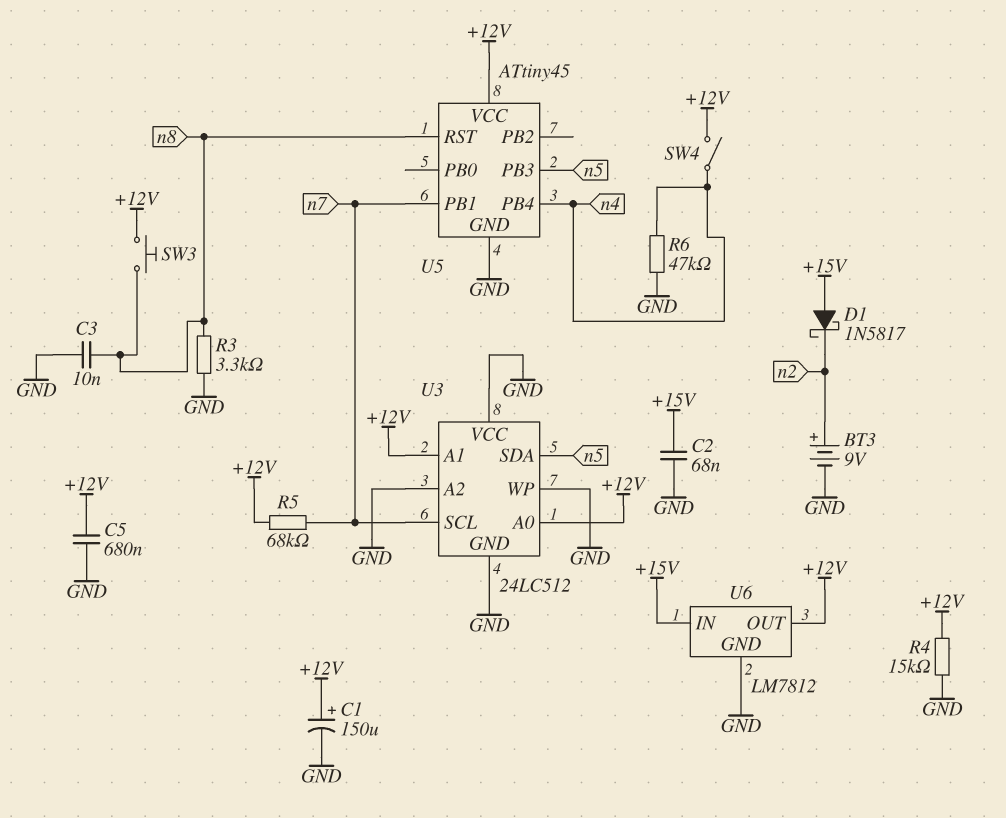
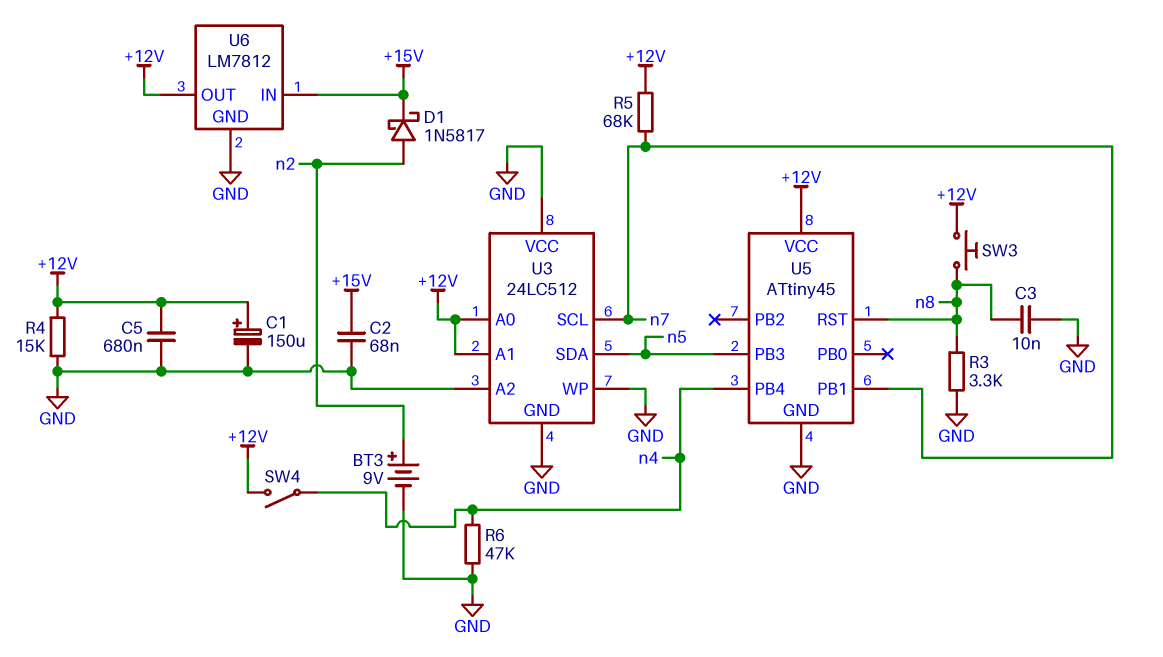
D1: schottky 1N5817 (A +15V, K n2) -> schottky 1N5817 (A n2, K +15V)

